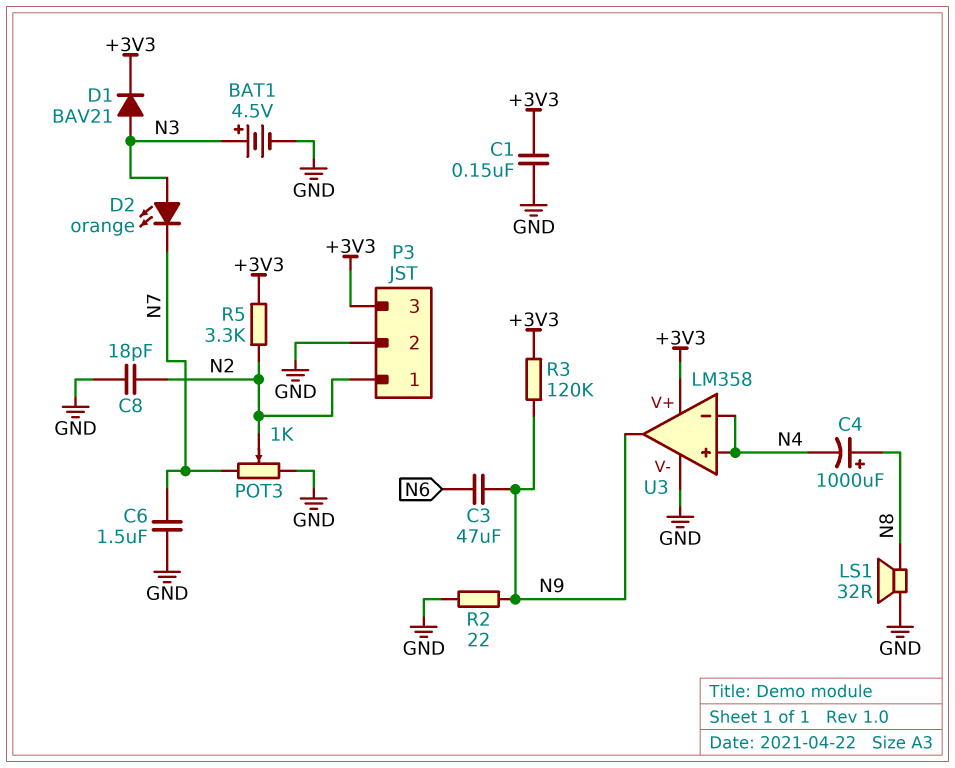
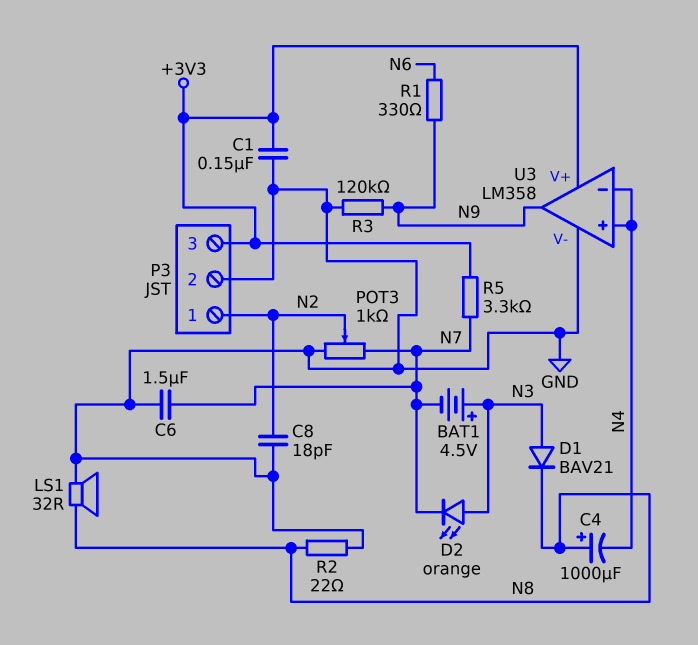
BAT1: 4.5V (plus N3, minus GND) -> 4.5V (plus N3, minus N7)
C3: 47uF (N6, N9) -> none
D1: diode BAV21 (A N3, K +3V3) -> diode BAV21 (A N3, K N8)
R1: none -> 330 (N6, N9)
R2: 22 (GND, N9) -> 22 (GND, N8)
R3: 120k (+3V3, N9) -> 120k (GND, N9)
R5: 3.3k (+3V3, N2) -> 3.3k (+3V3, N7)

